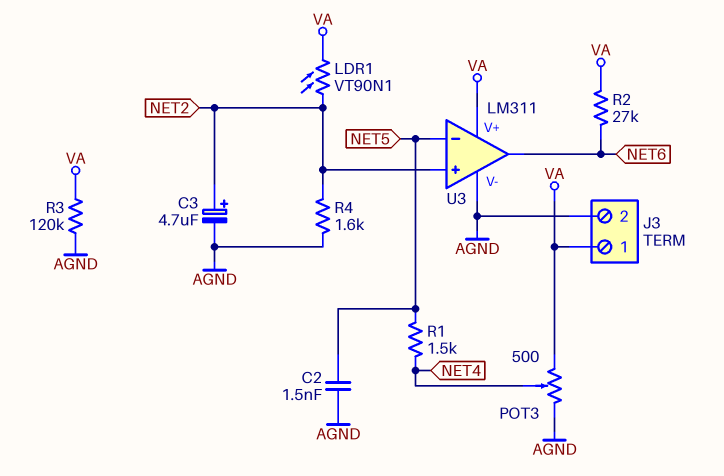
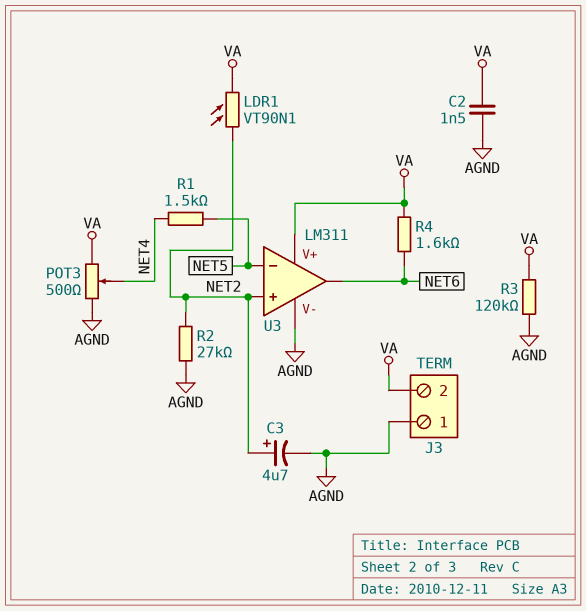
C2: 1.5nF (AGND, NET5) -> 1.5nF (AGND, VA)
J3 pin 1: VA -> AGND
J3 pin 2: AGND -> VA
R2: 27k (NET6, VA) -> 27k (AGND, NET2)
R4: 1.6k (AGND, NET2) -> 1.6k (NET6, VA)

